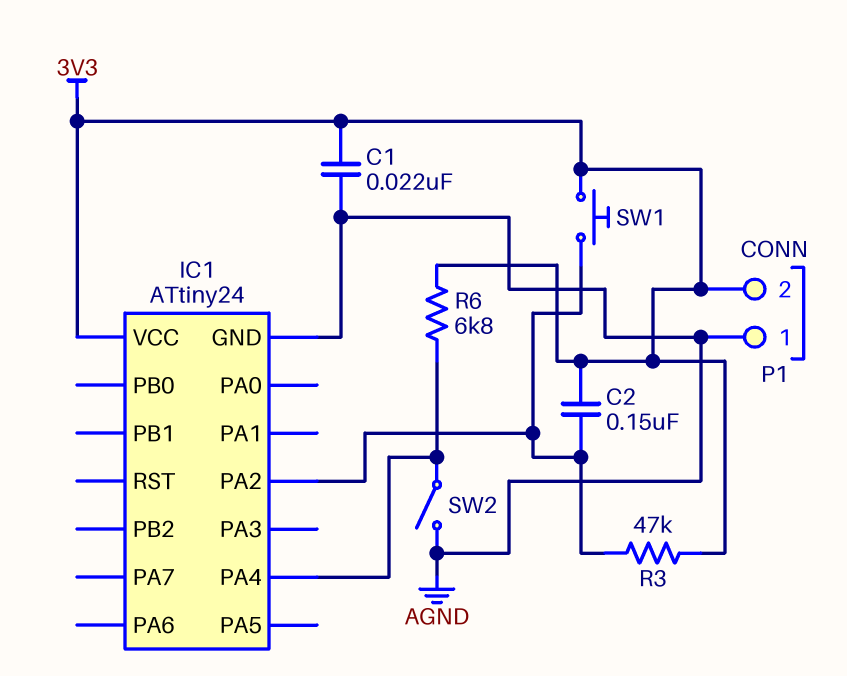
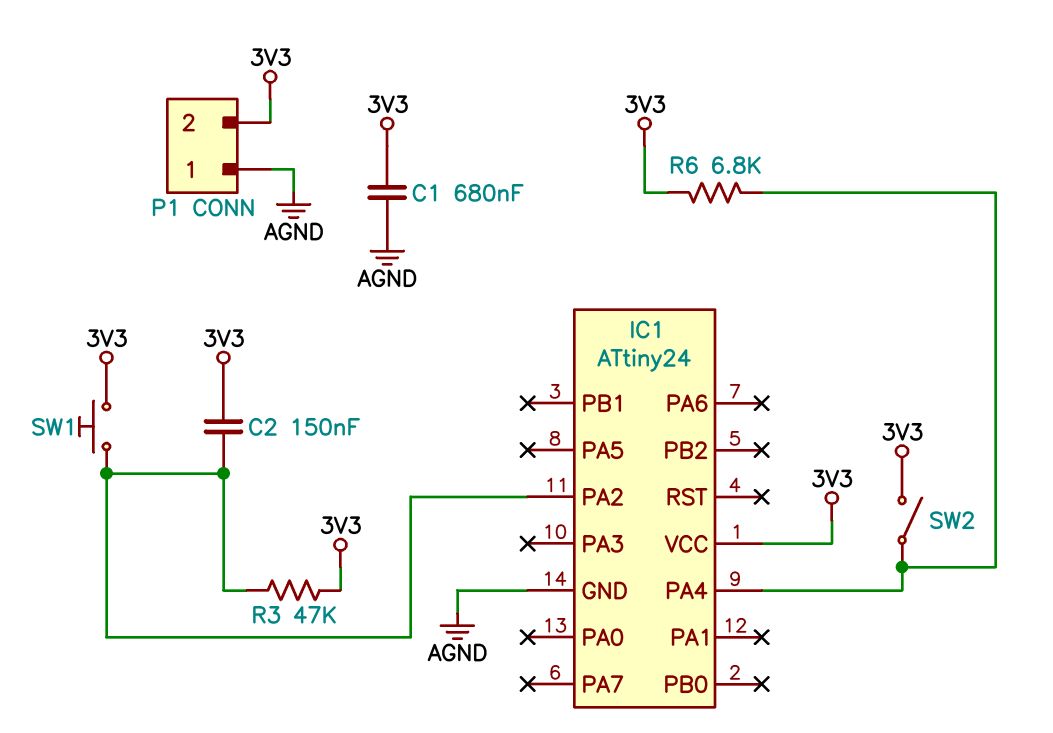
C1: 22nF (3V3, AGND) -> 680nF (3V3, AGND)
SW2: switch (AGND, IC1/PA4) -> switch (3V3, IC1/PA4)

